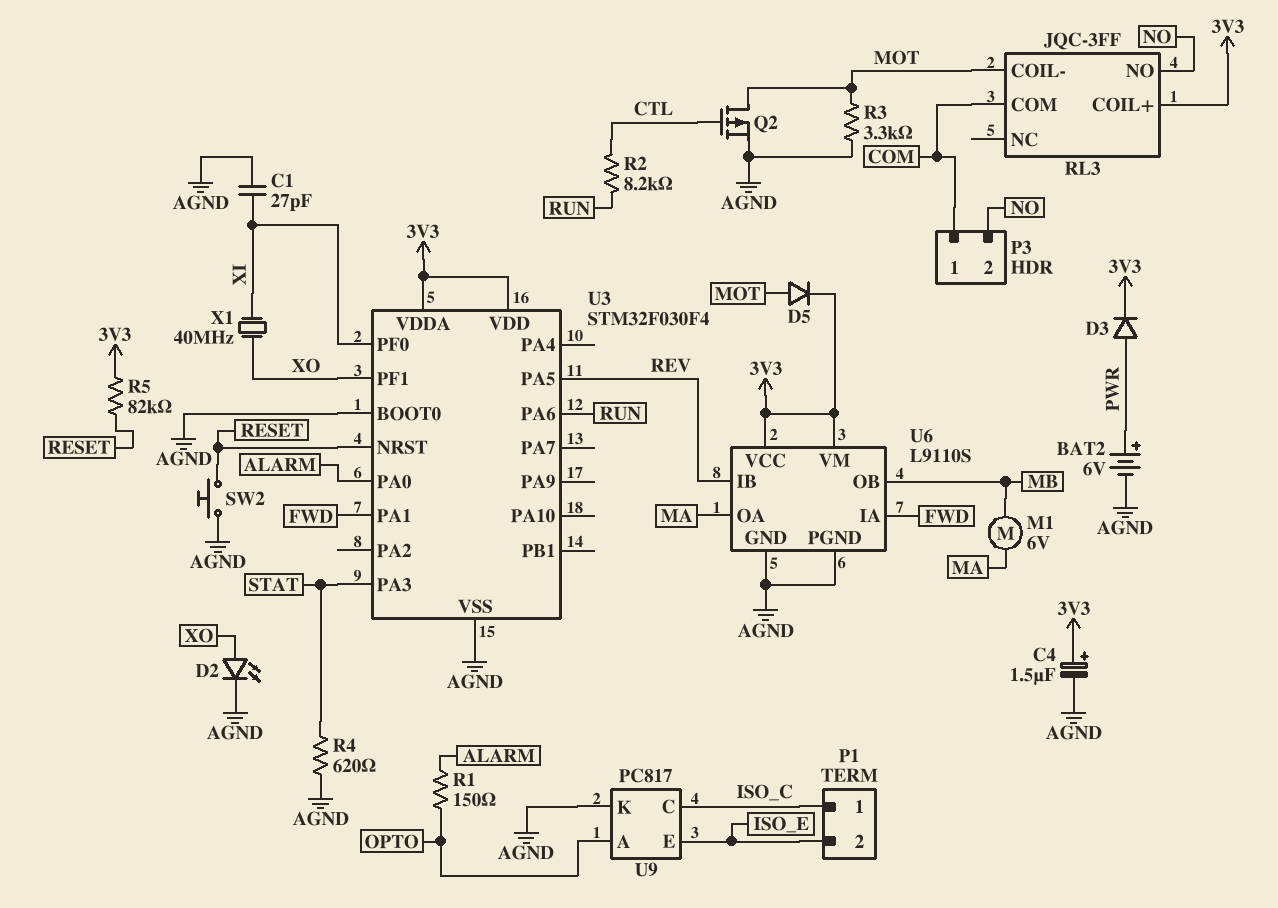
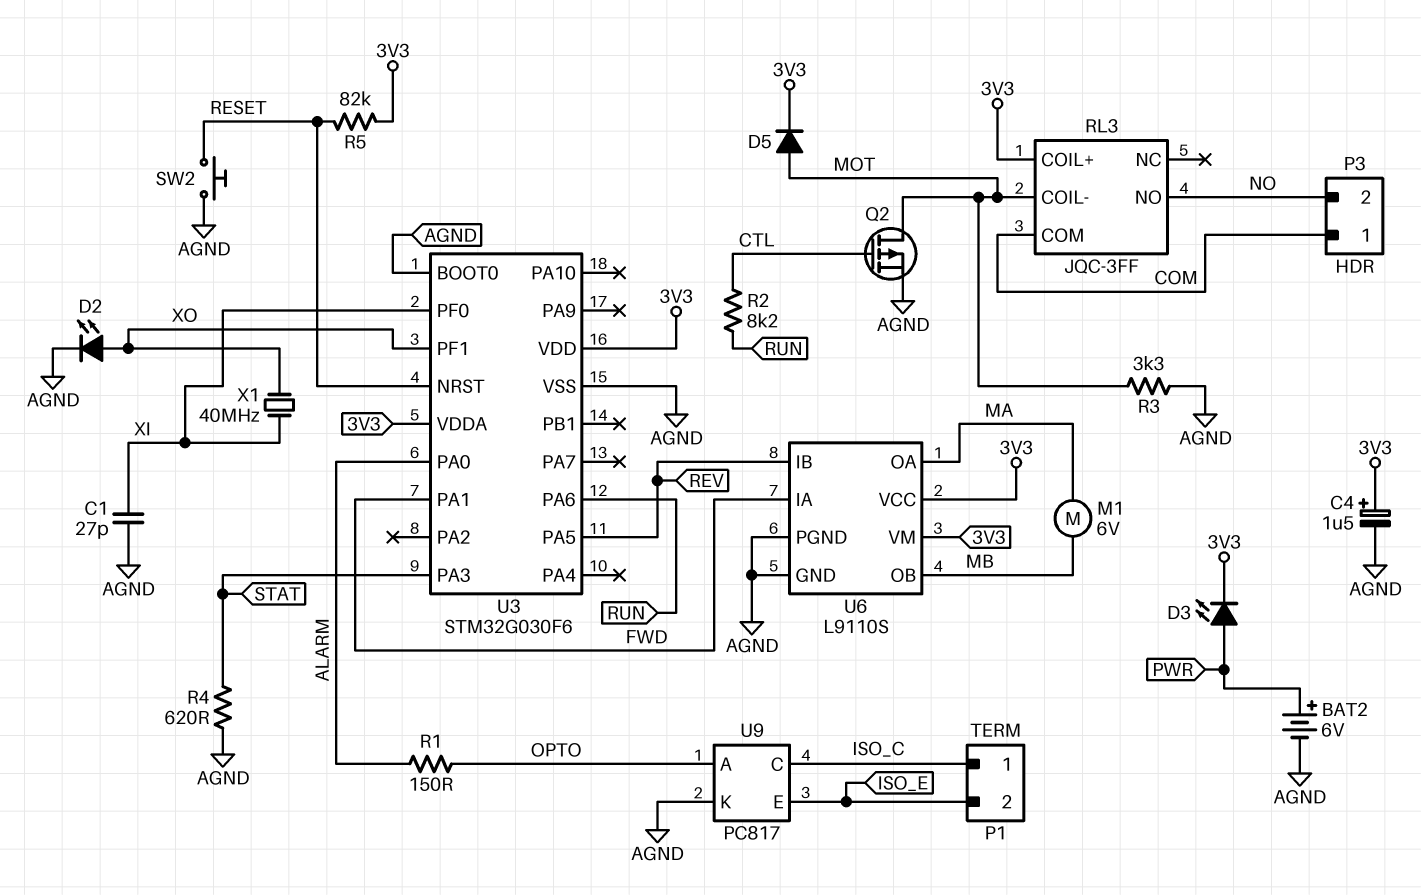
D3: diode (A PWR, K 3V3) -> LED (A PWR, K 3V3)
U3: STM32F030F4 -> STM32G030F6

